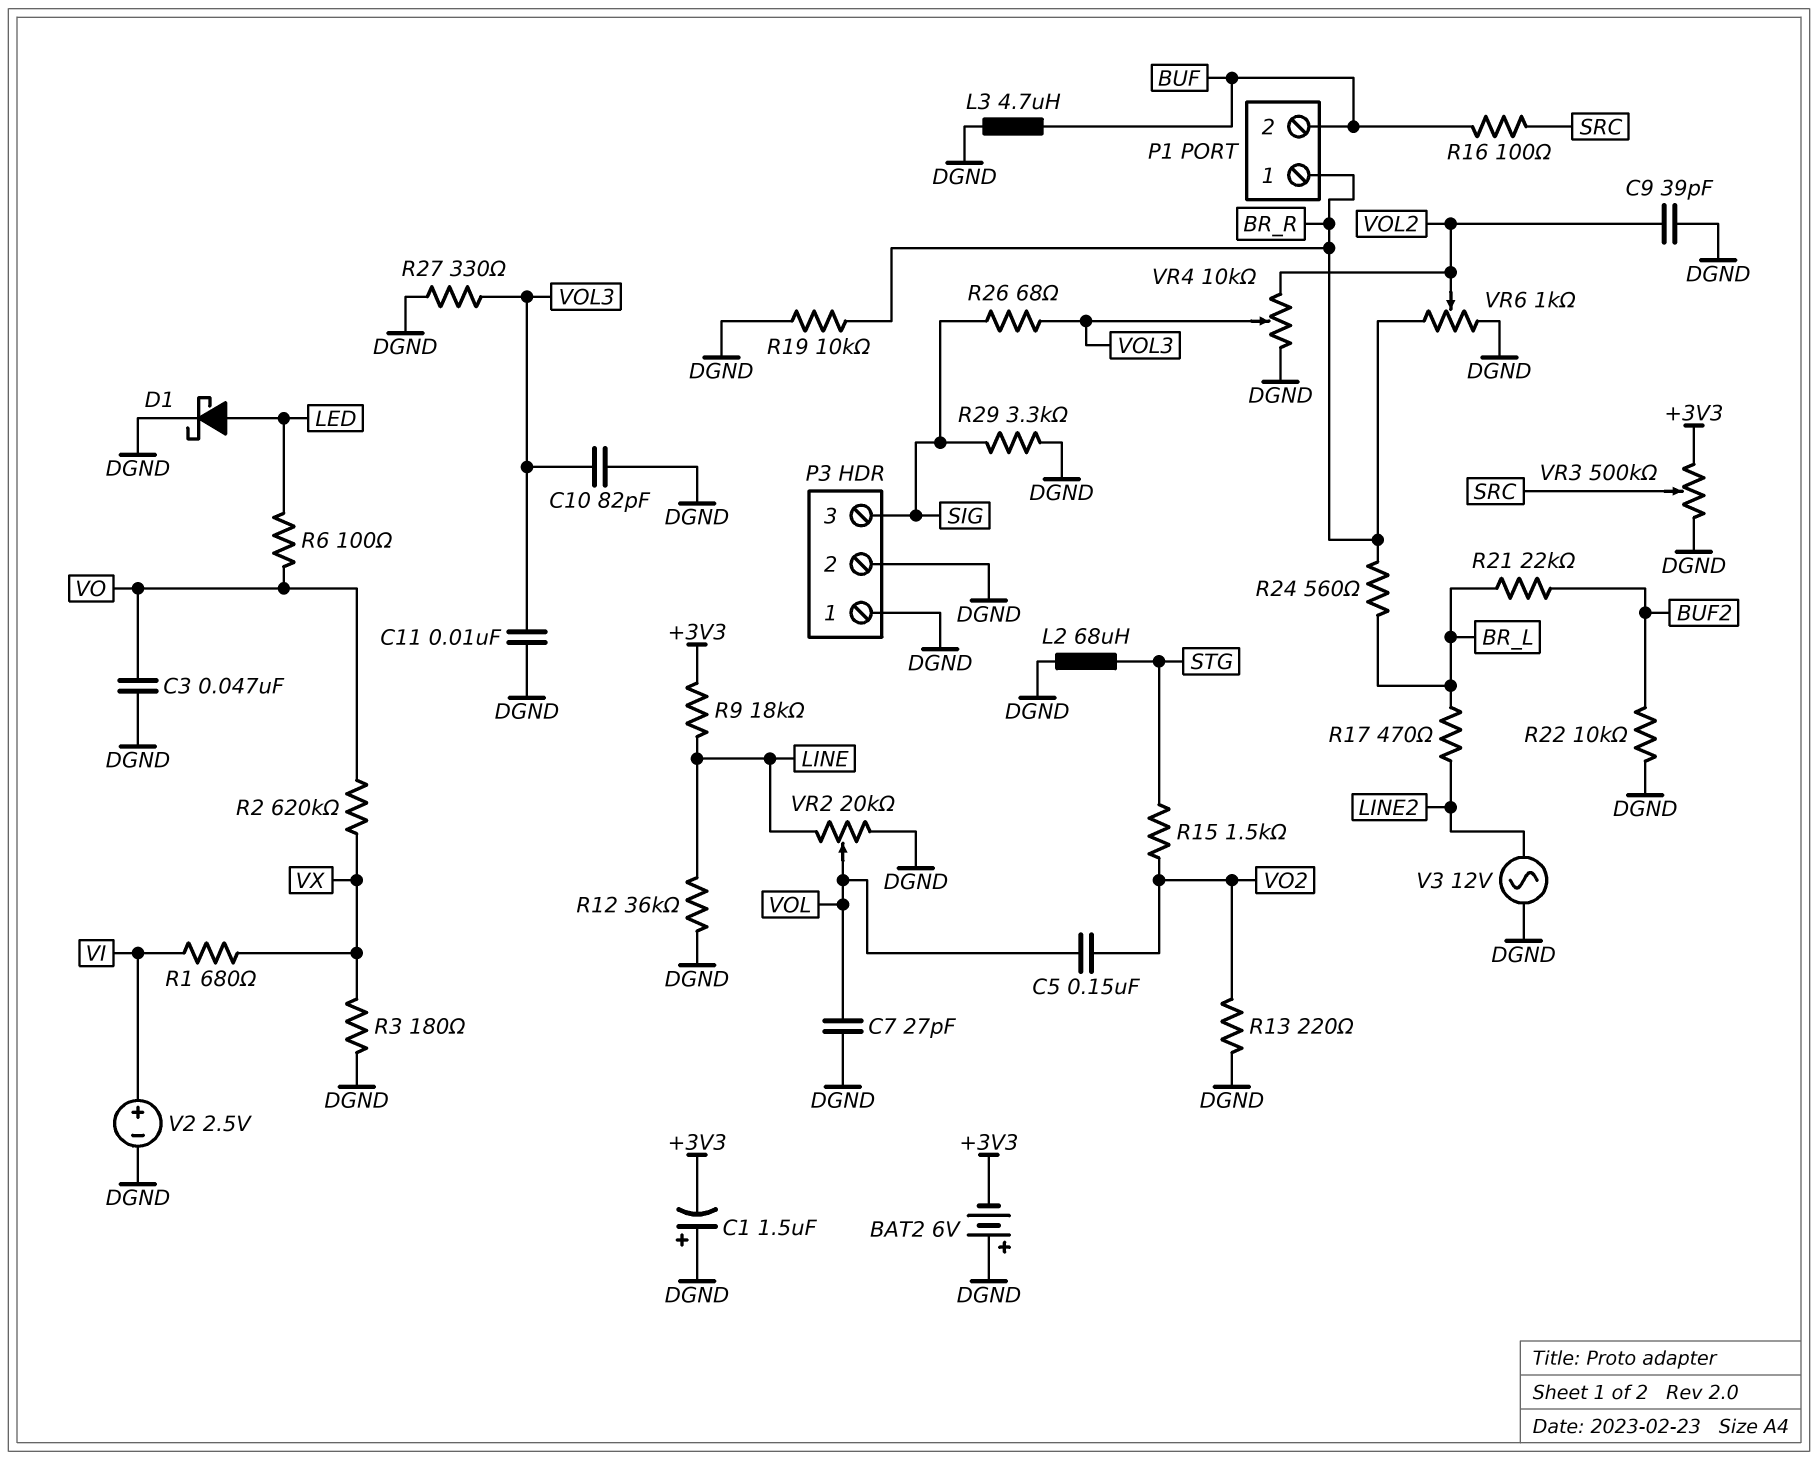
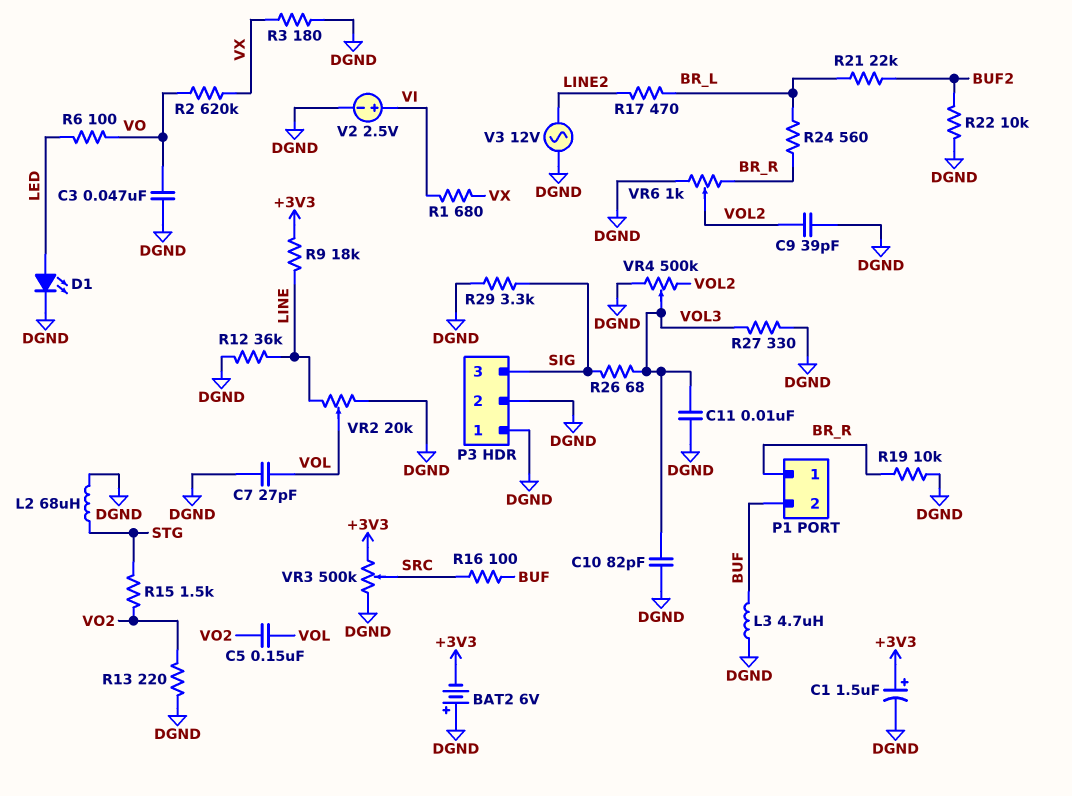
C1: 1.5uF (plus DGND, minus +3V3) -> 1.5uF (plus +3V3, minus DGND)
D1: schottky (A LED, K DGND) -> LED (A LED, K DGND)
VR4: 10k (DGND, VOL2, wiper VOL3) -> 500k (DGND, VOL2, wiper VOL3)

